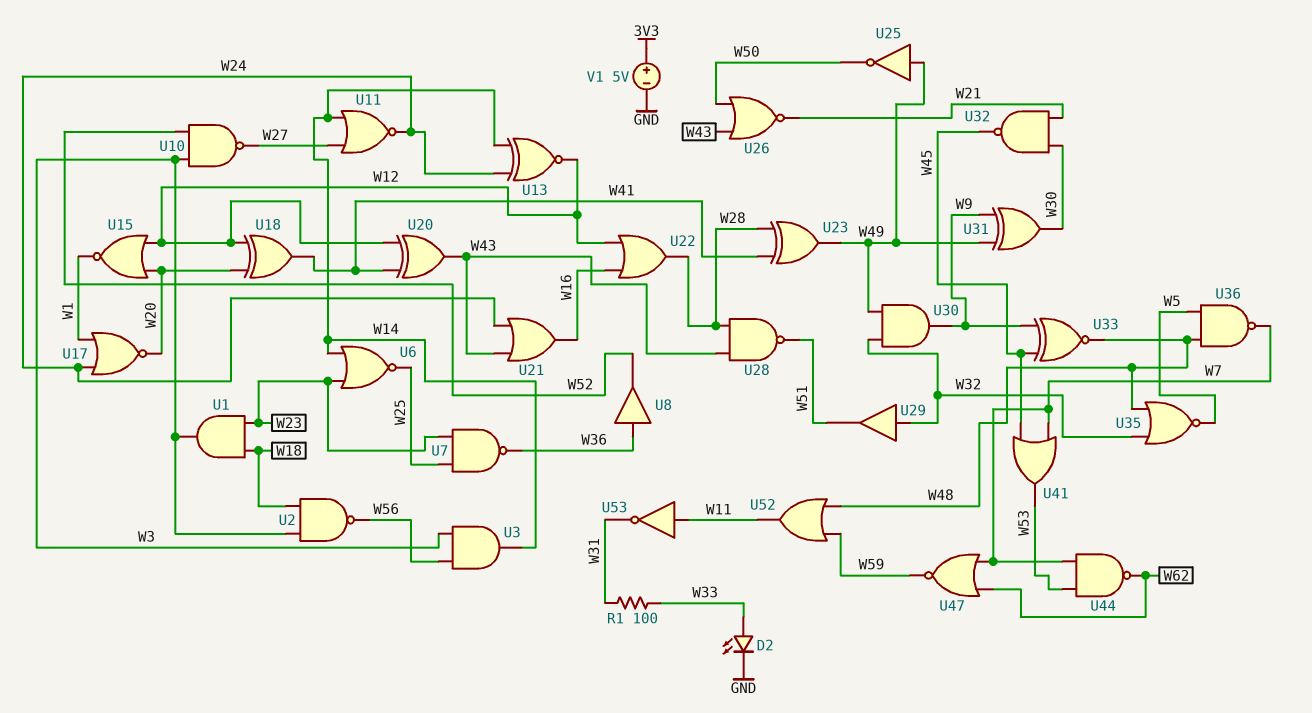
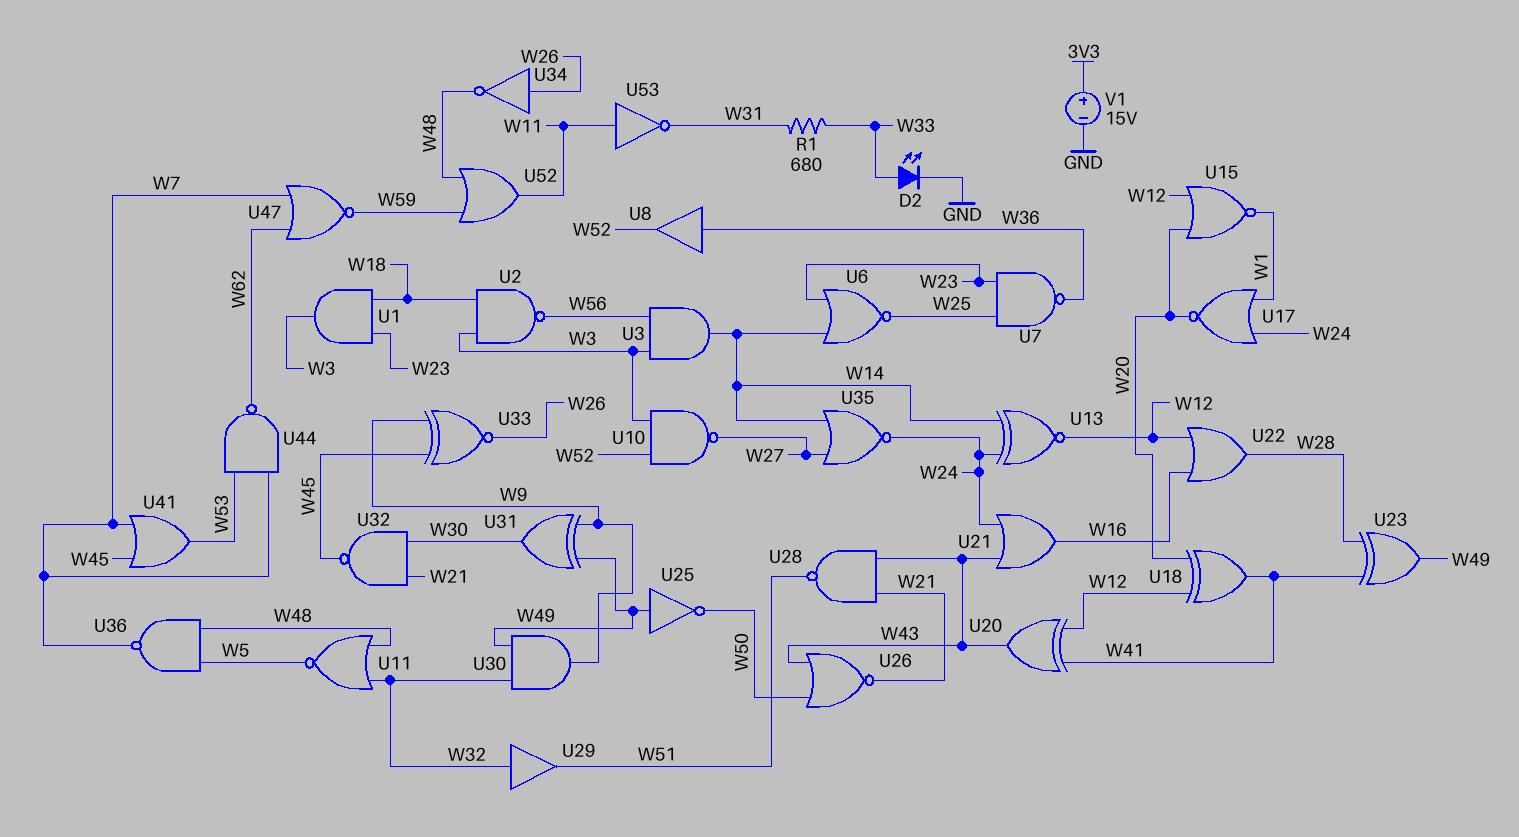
R1: 100 (W31, W33) -> 680 (W31, W33)
U11: NOR (in W14, in W27, out W24) -> NOR (in W32, in W48, out W5)
U28: NAND (in W28, in W43, out W51) -> NAND (in W21, in W43, out W51)
U33: XNOR (in W9, in W45, out W48) -> XNOR (in W9, in W45, out W26)
U34: none -> NOT (in W26, out W48)
U35: NOR (in W32, in W48, out W5) -> NOR (in W14, in W27, out W24)
V1: 5V (plus 3V3, minus GND) -> 15V (plus 3V3, minus GND)

